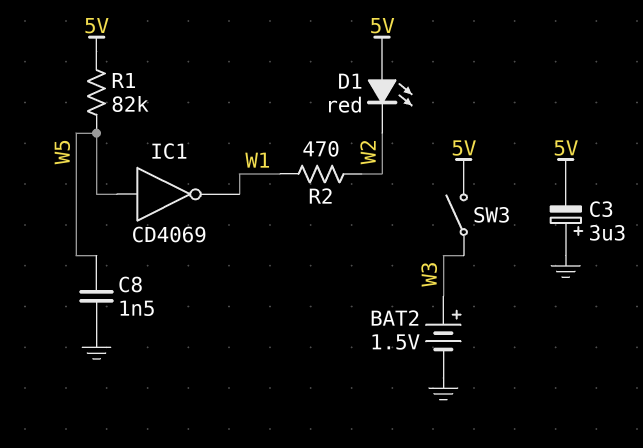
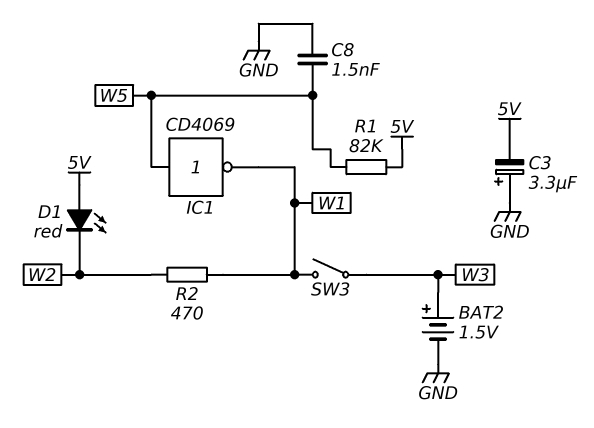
SW3: switch (5V, W3) -> switch (W1, W3)

